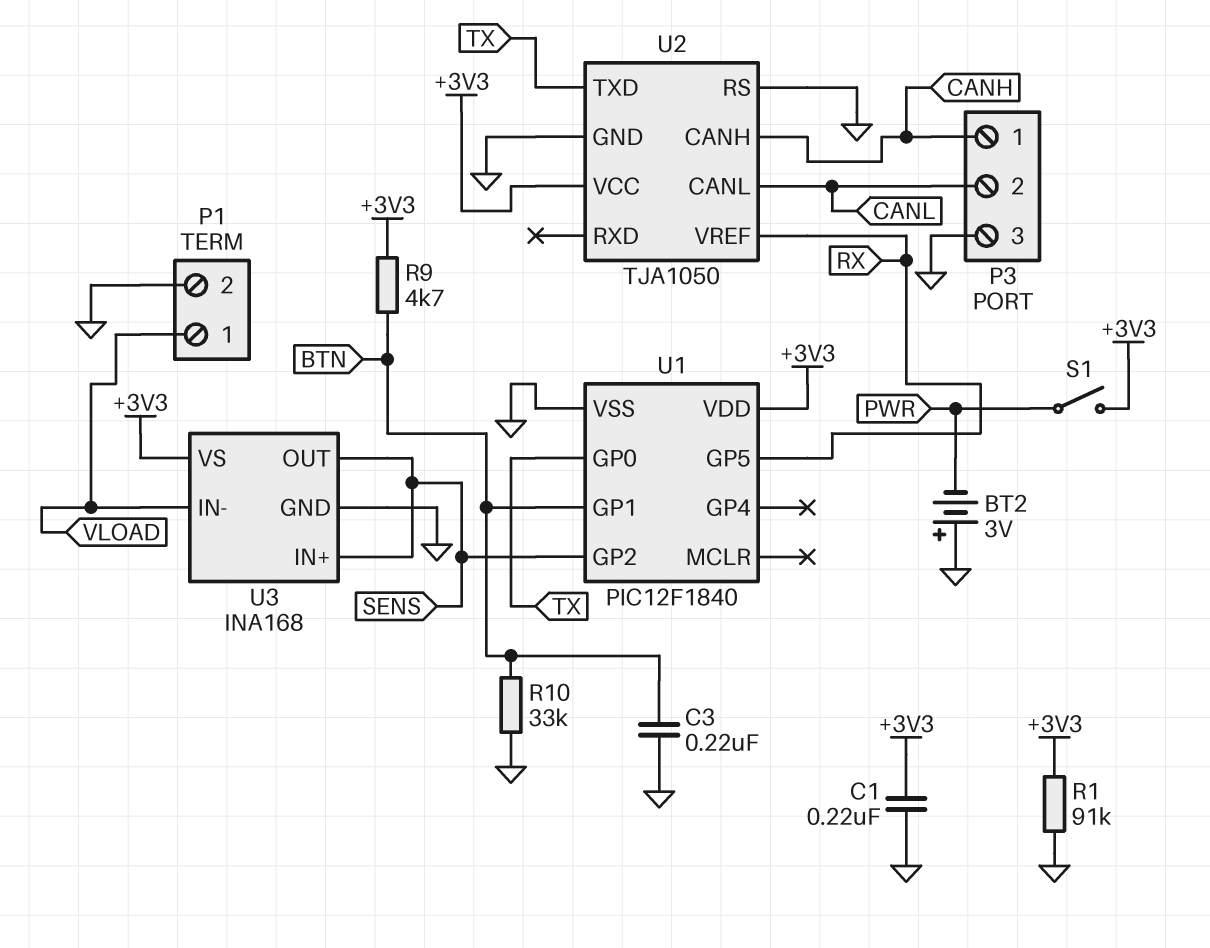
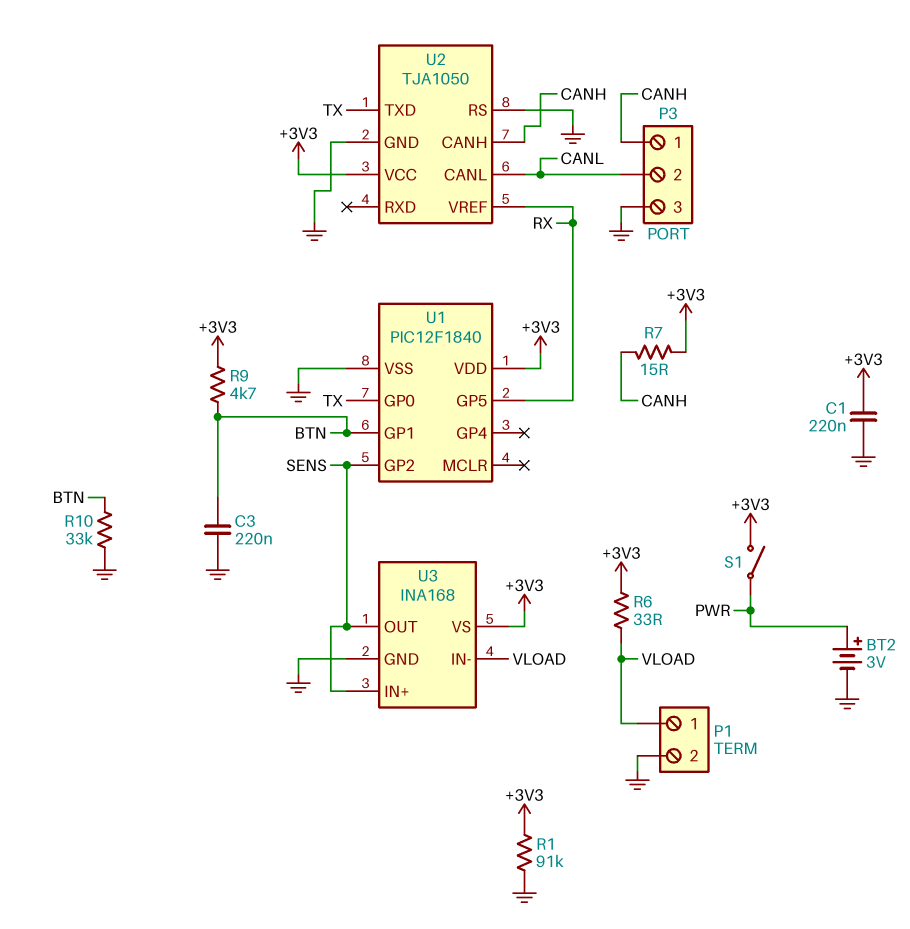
BT2: 3V (plus GND, minus PWR) -> 3V (plus PWR, minus GND)
R6: none -> 33 (+3V3, VLOAD)
R7: none -> 15 (+3V3, CANH)

